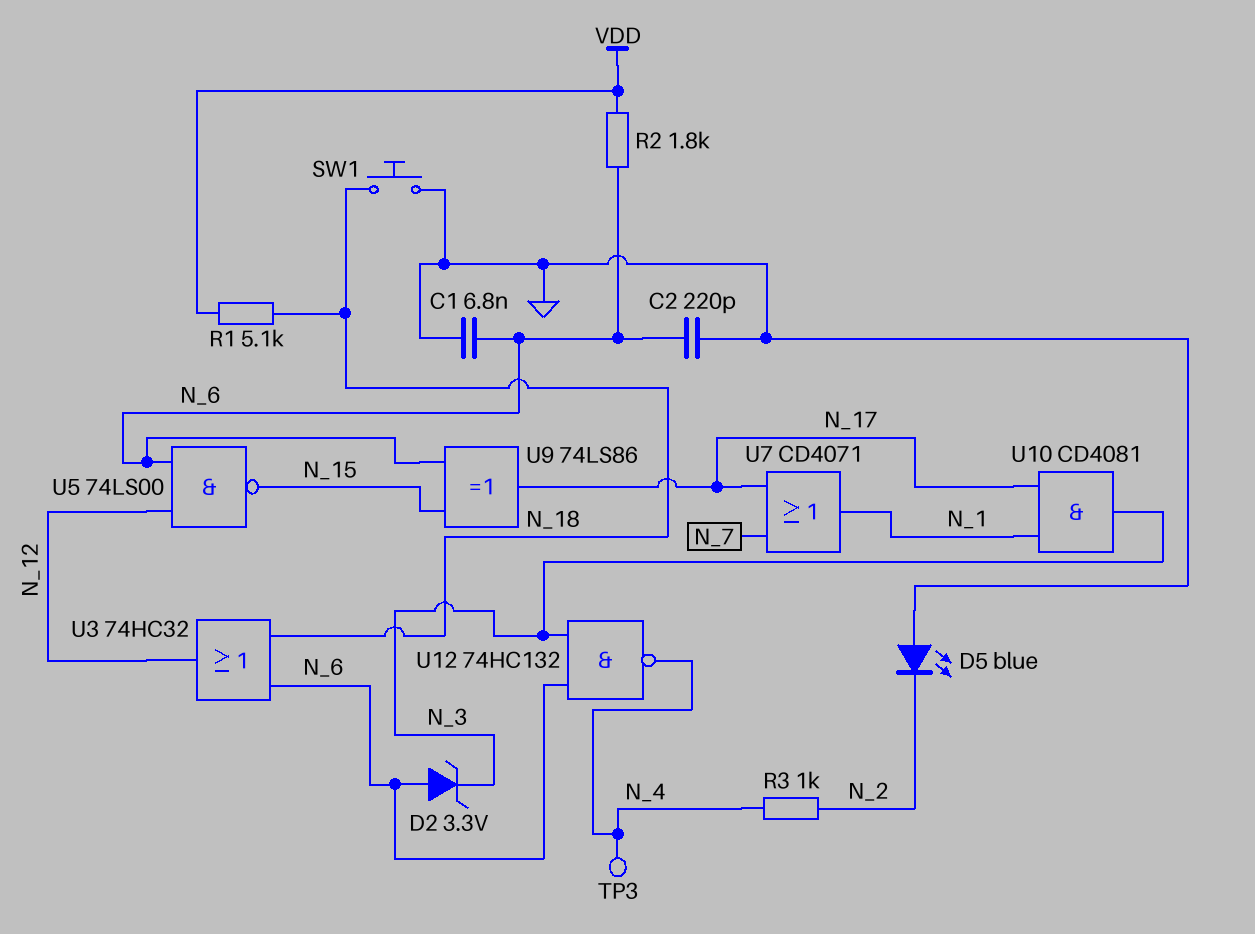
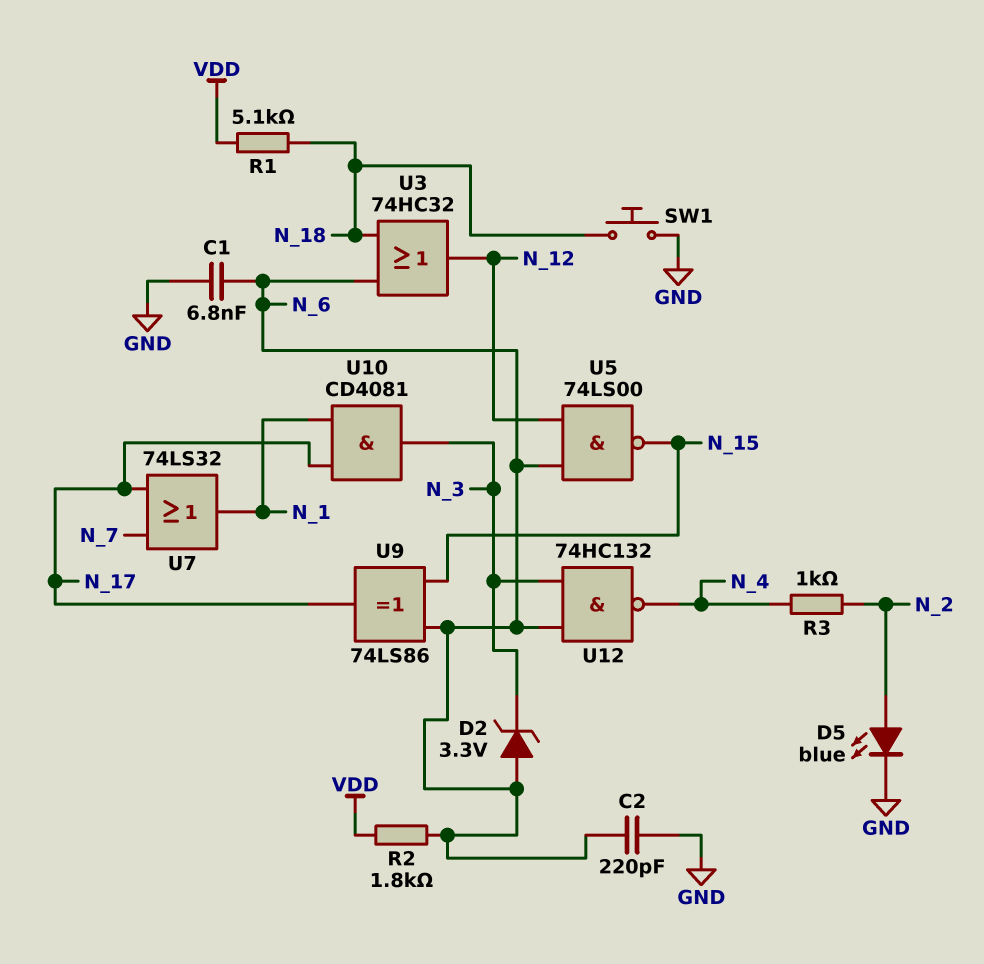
D5: LED blue (A GND, K N_2) -> LED blue (A N_2, K GND)
TP3: test point (N_4) -> none
U7: OR CD4071 (in N_7, in N_17, out N_1) -> OR 74LS32 (in N_7, in N_17, out N_1)

